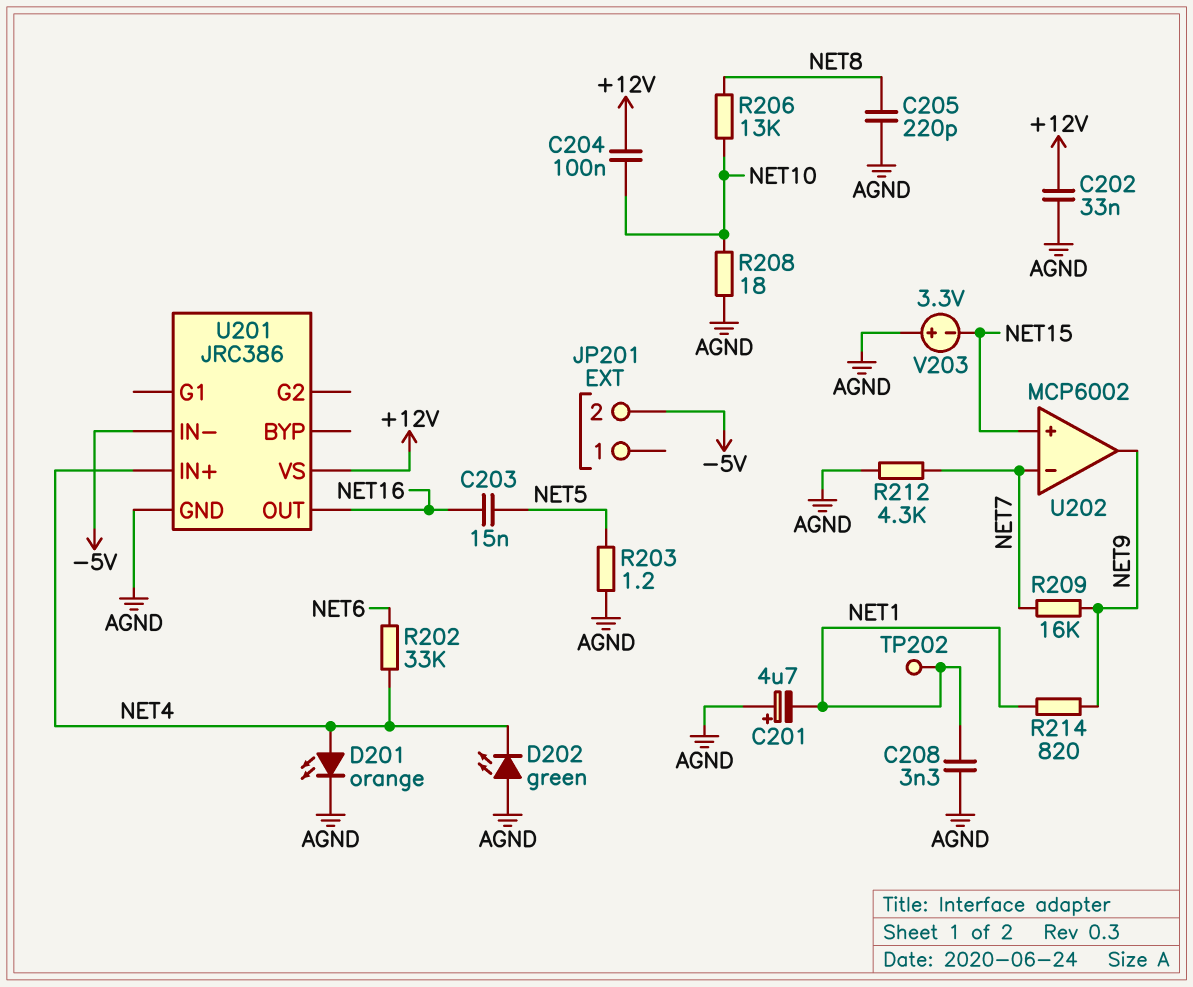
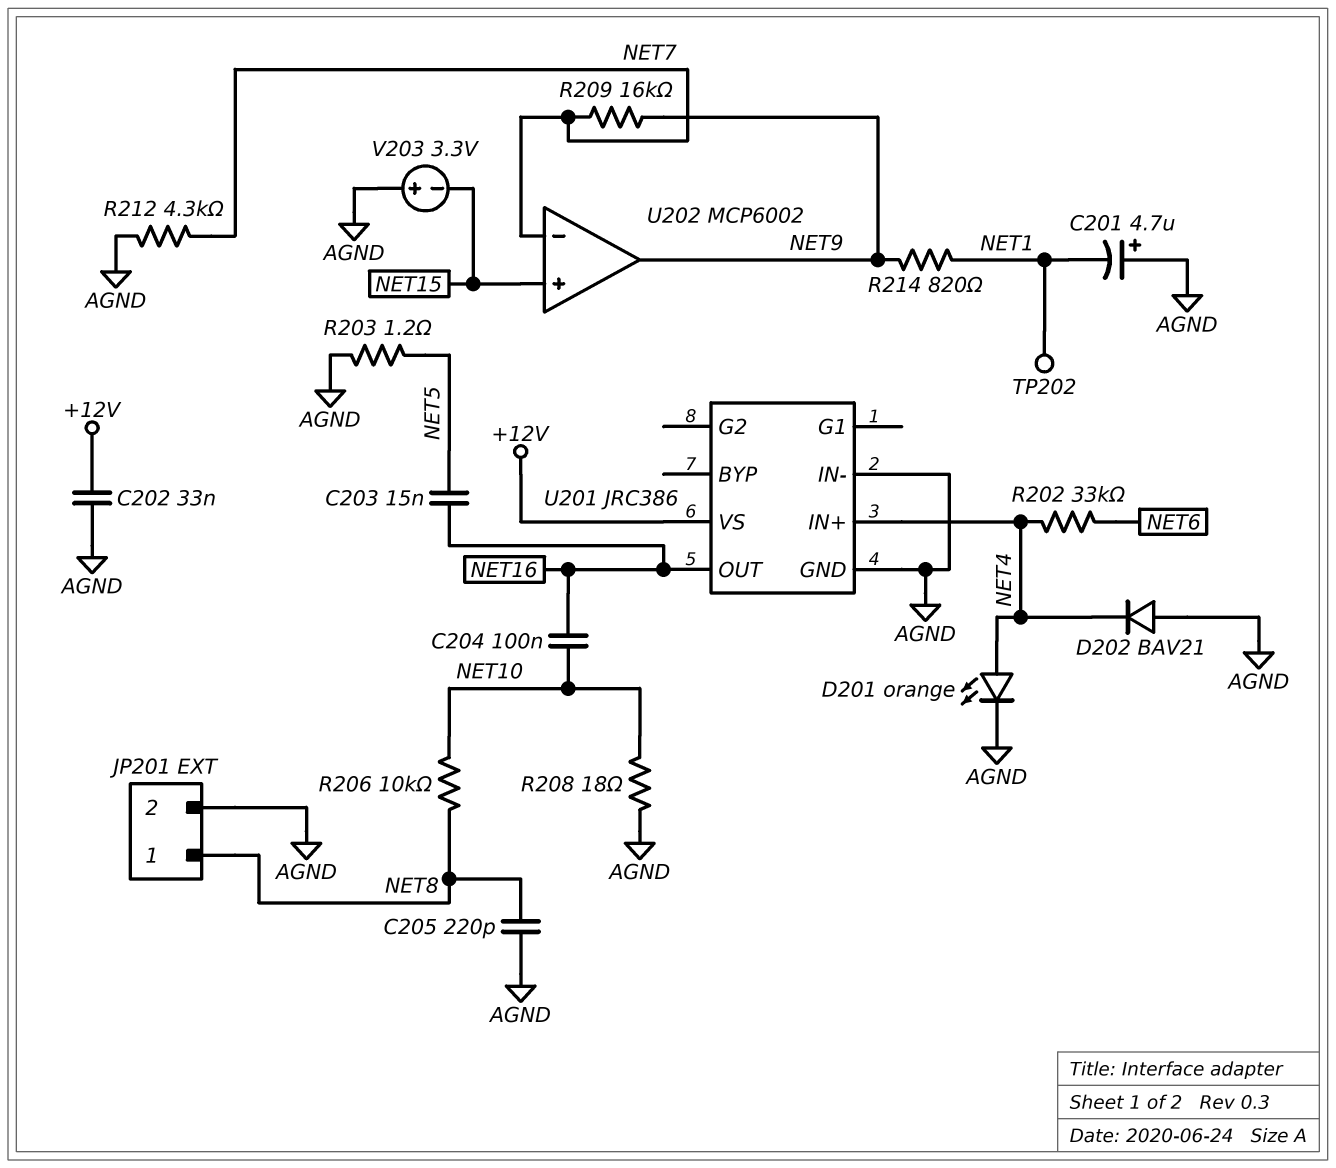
C204: 100nF (+12V, NET10) -> 100nF (NET10, NET16)
C208: 3.3nF (AGND, NET1) -> none
D202: LED green (A AGND, K NET4) -> diode BAV21 (A AGND, K NET4)
JP201 pin 1: none -> NET8
JP201 pin 2: -5V -> AGND
R206: 13k (NET8, NET10) -> 10k (NET8, NET10)
U201 pin IN-: -5V -> AGND

